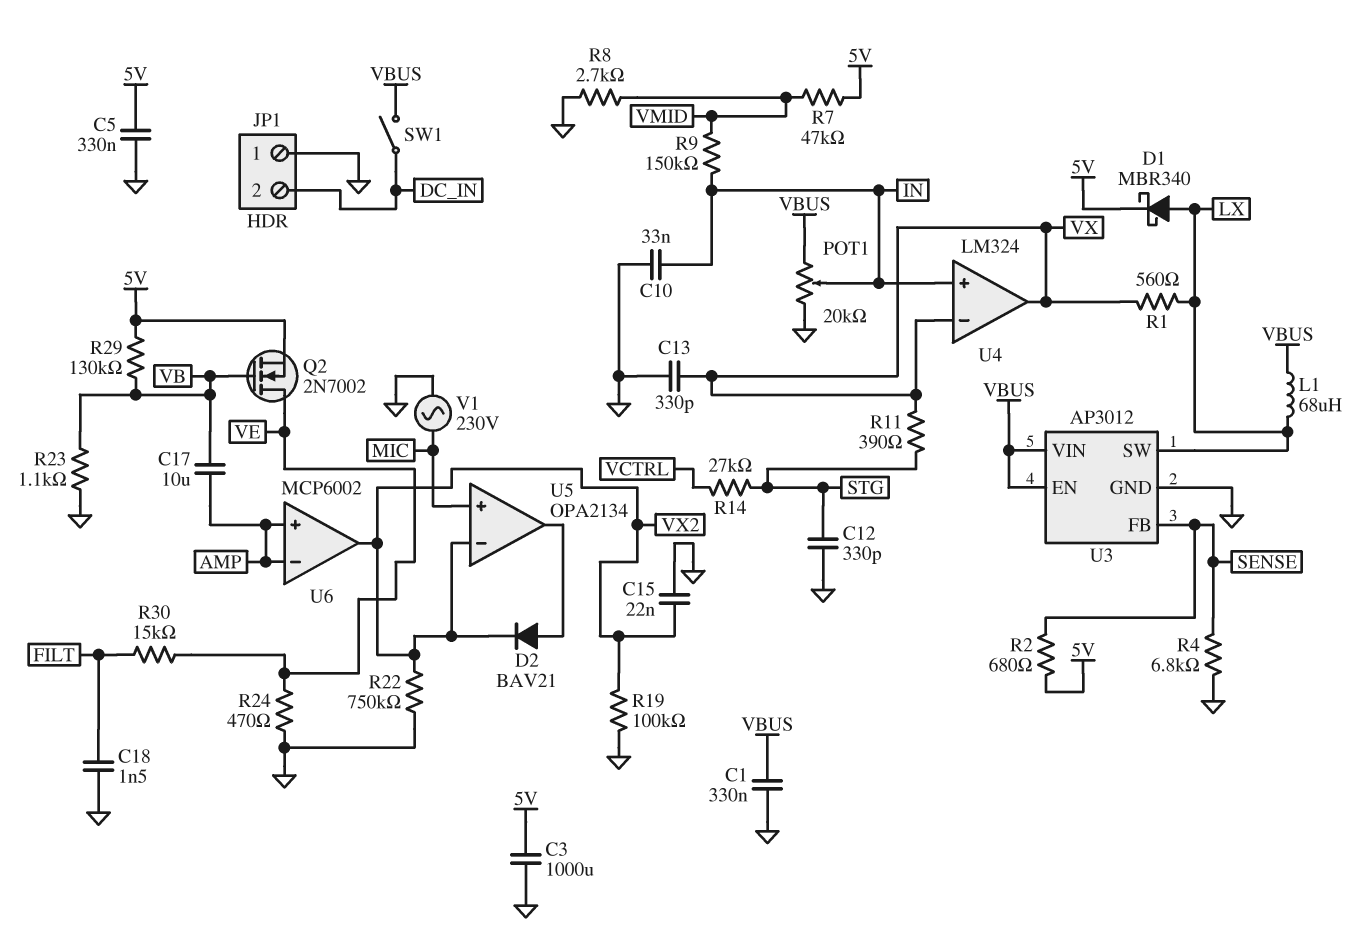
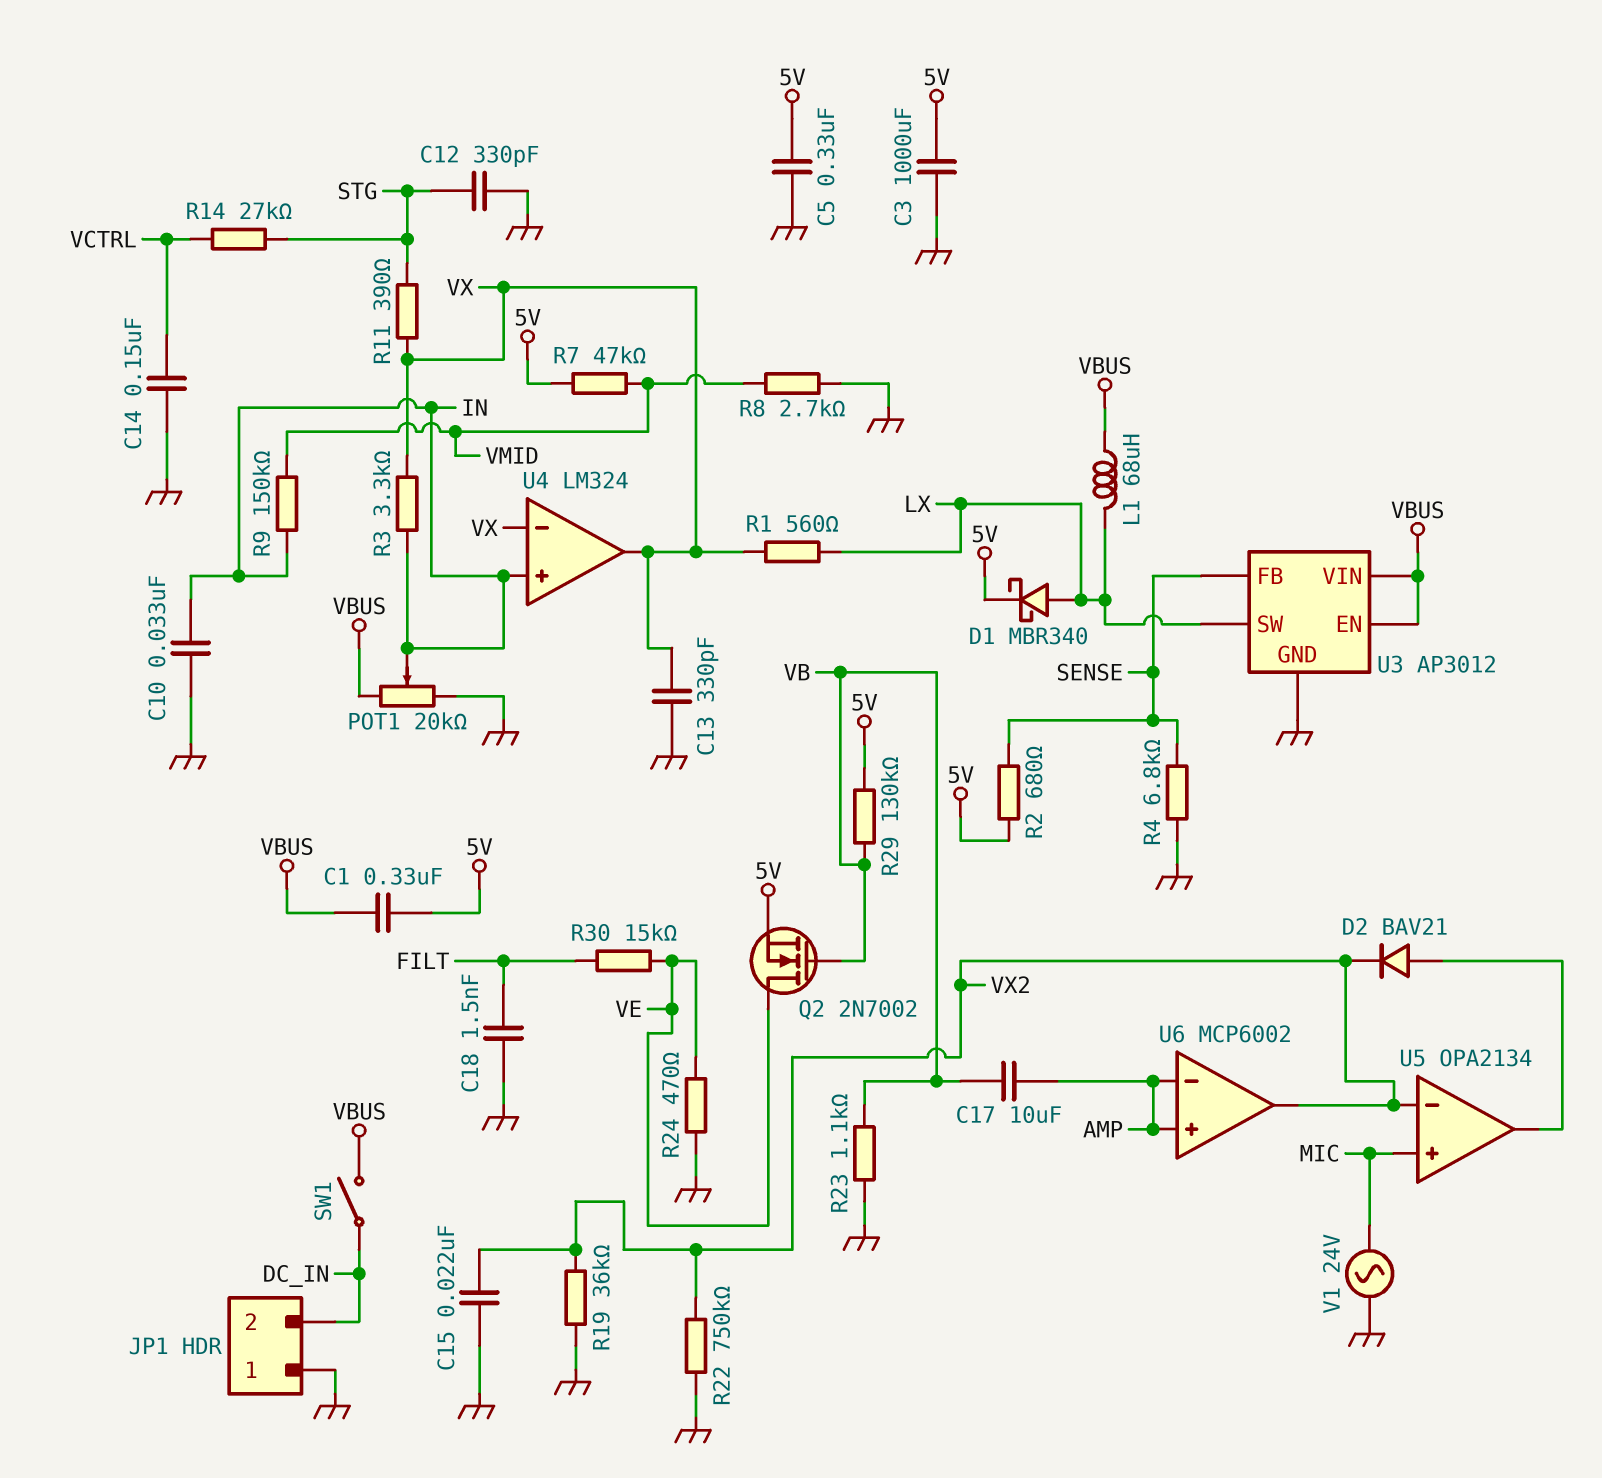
C1: 330nF (GND, VBUS) -> 330nF (5V, VBUS)
C14: none -> 150nF (GND, VCTRL)
R3: none -> 3.3k (IN, VX)
R19: 100k (GND, VX2) -> 36k (GND, VX2)
V1: AC 230V (GND, MIC) -> AC 24V (GND, MIC)

